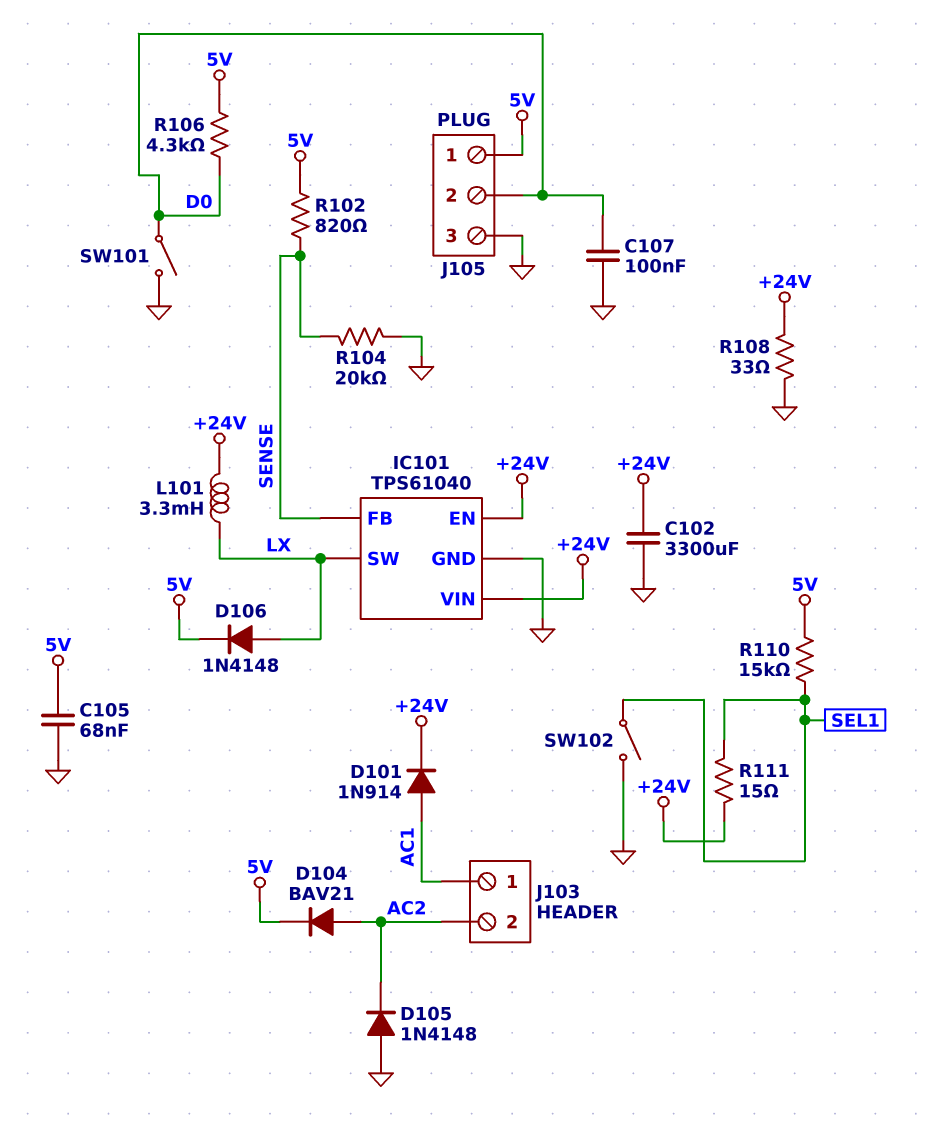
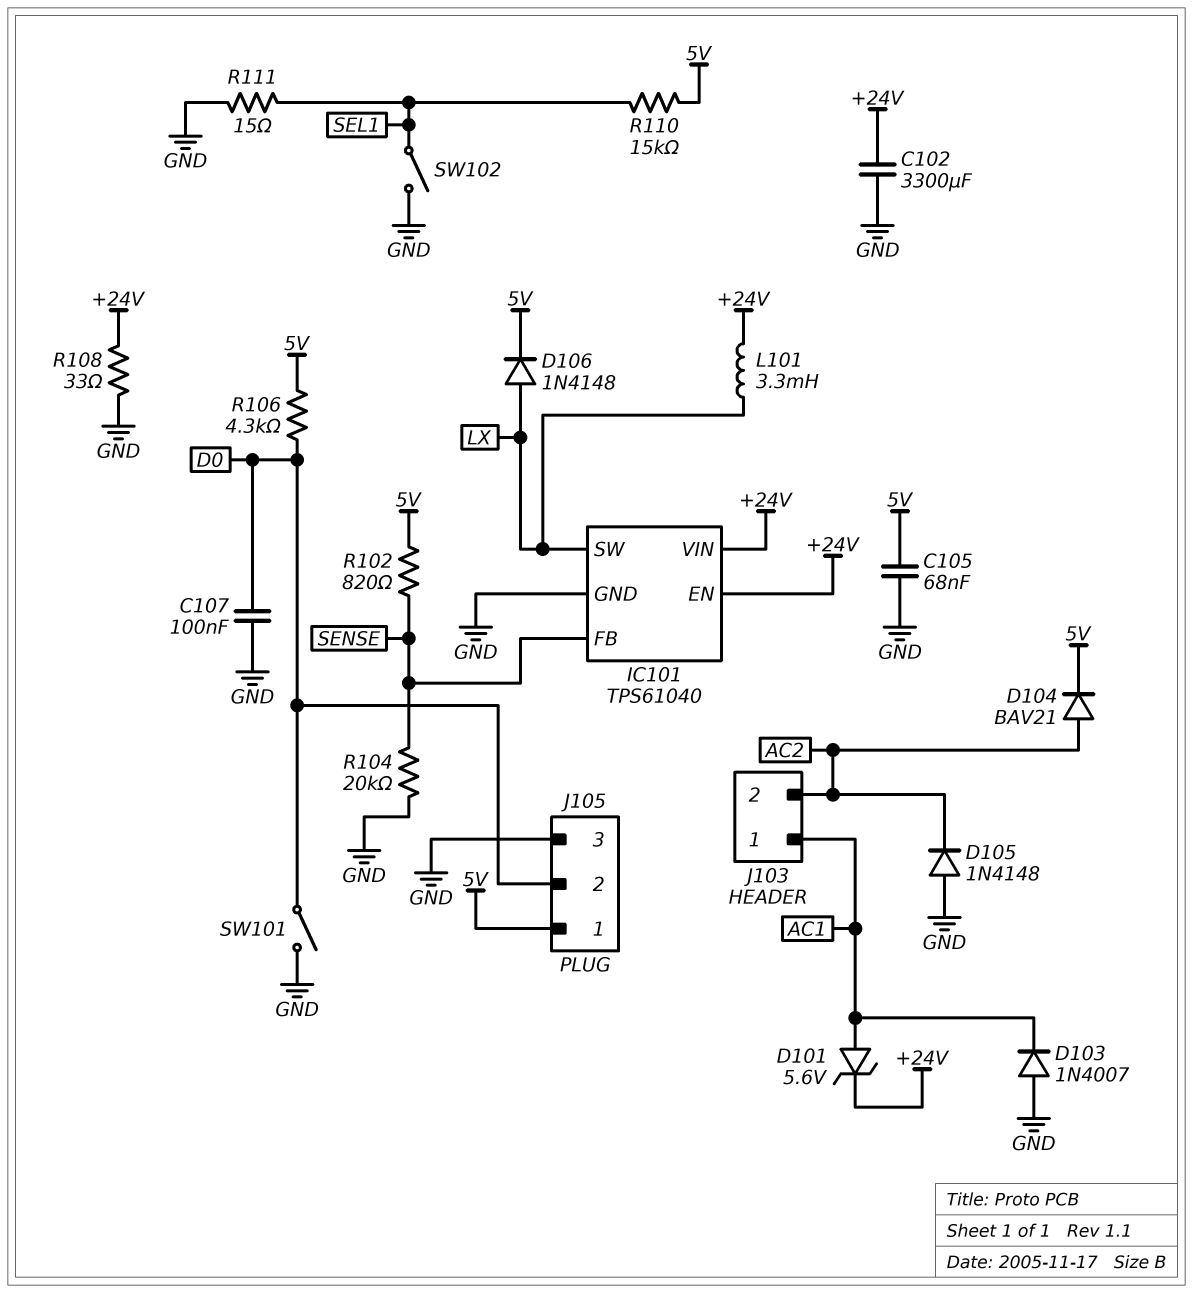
D101: diode 1N914 (A AC1, K +24V) -> zener 5.6V (A AC1, K +24V)
D103: none -> diode 1N4007 (A GND, K AC1)
R111: 15 (+24V, SEL1) -> 15 (GND, SEL1)

